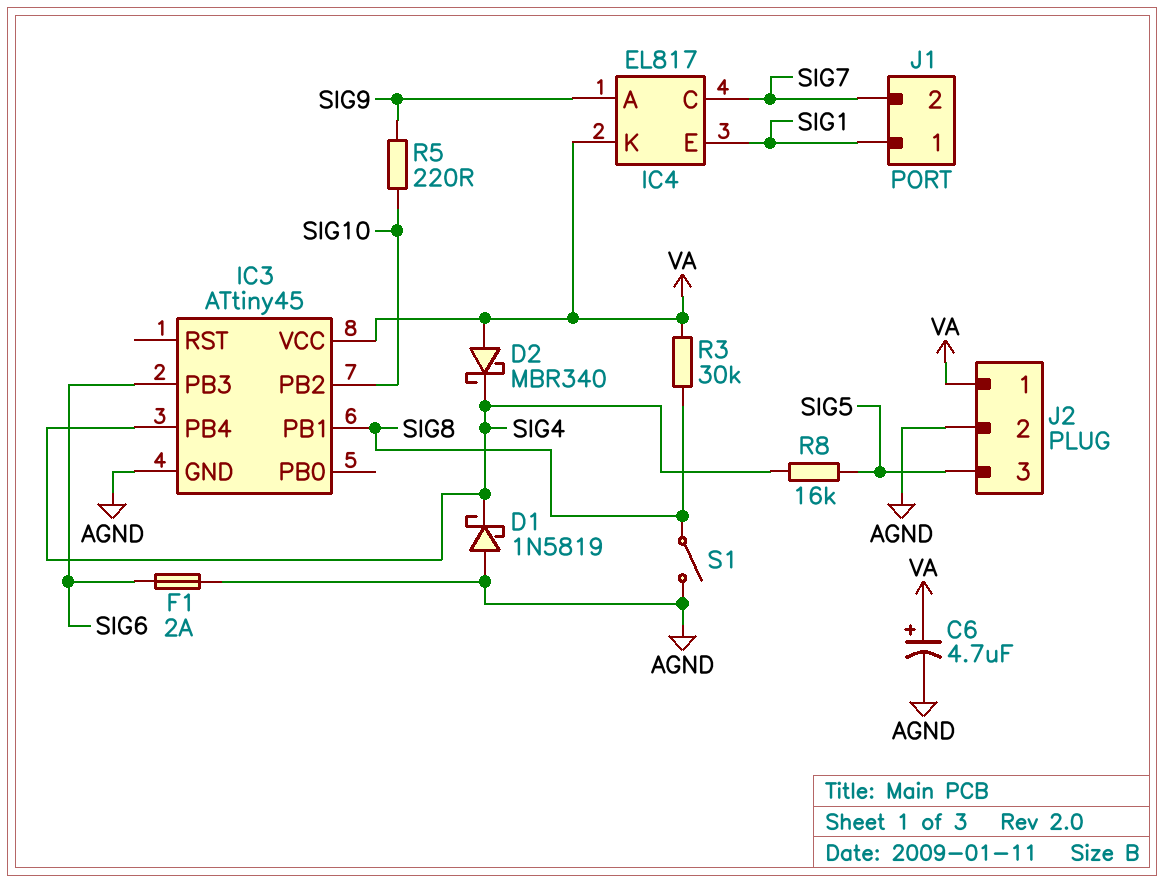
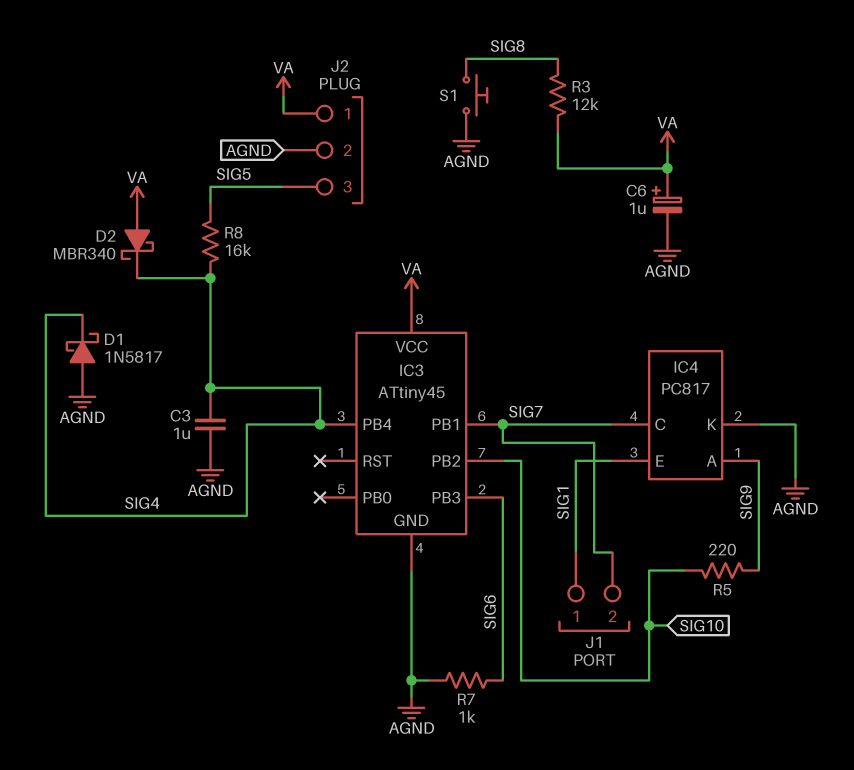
C3: none -> 1uF (AGND, SIG4)
C6: 4.7uF (plus VA, minus AGND) -> 1uF (plus VA, minus AGND)
D1: schottky 1N5819 (A AGND, K SIG4) -> schottky 1N5817 (A AGND, K SIG4)
F1: 2A (AGND, SIG6) -> none
IC3 pin PB1: SIG8 -> SIG7
IC4: EL817 -> PC817
IC4 pin K: VA -> AGND
R3: 30k (SIG8, VA) -> 12k (SIG8, VA)
R7: none -> 1k (AGND, SIG6)
S1: switch (AGND, SIG8) -> button (AGND, SIG8)

